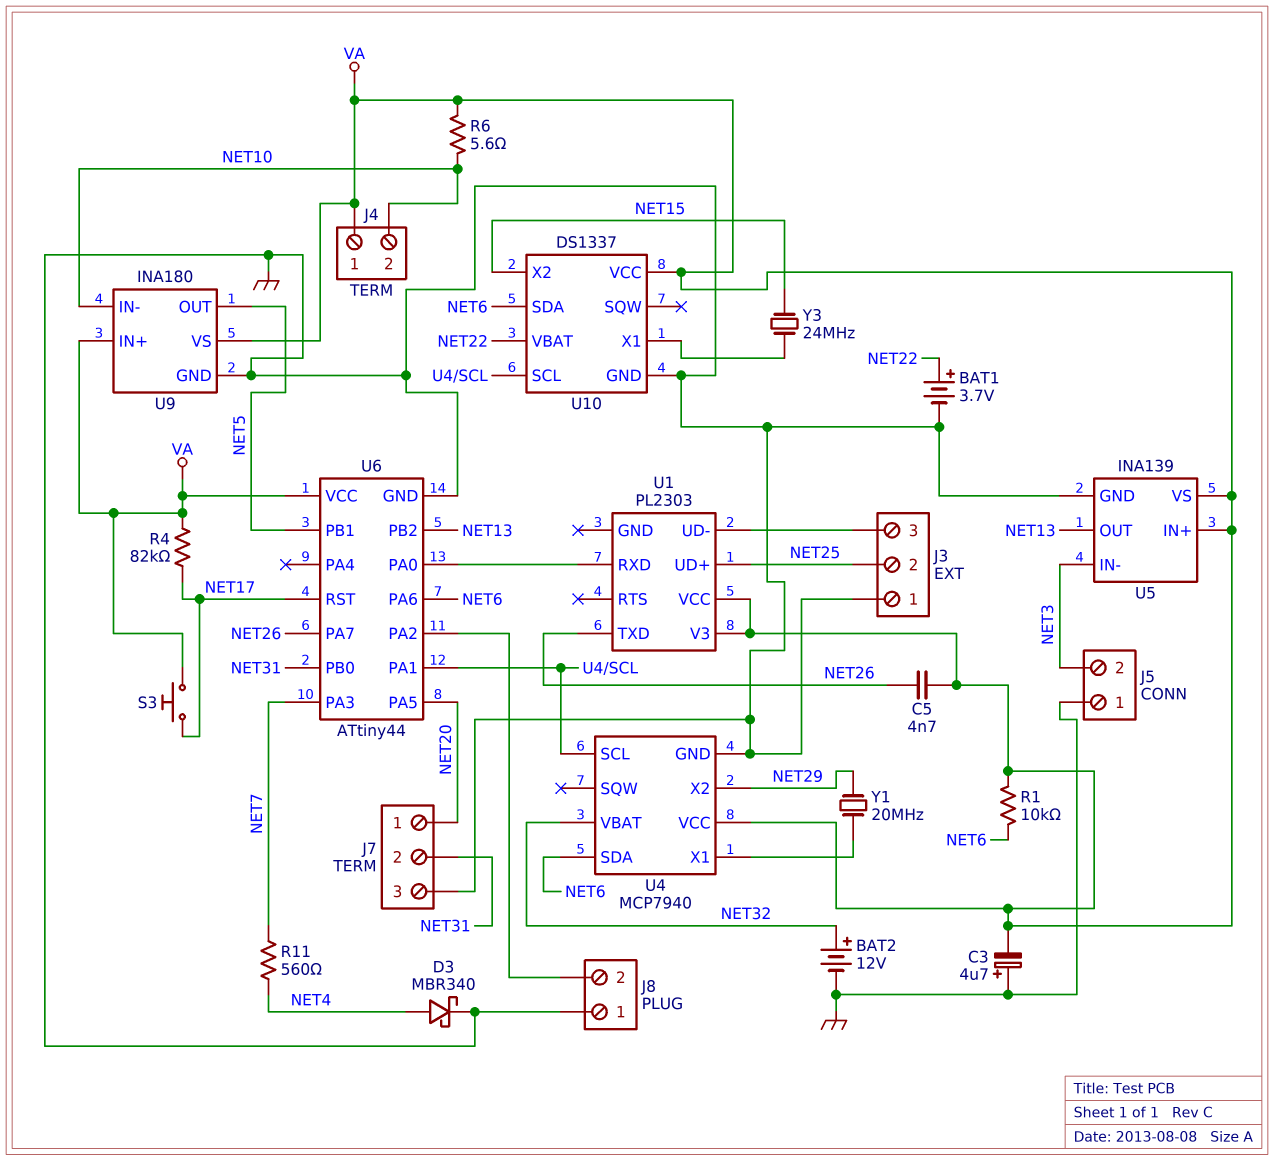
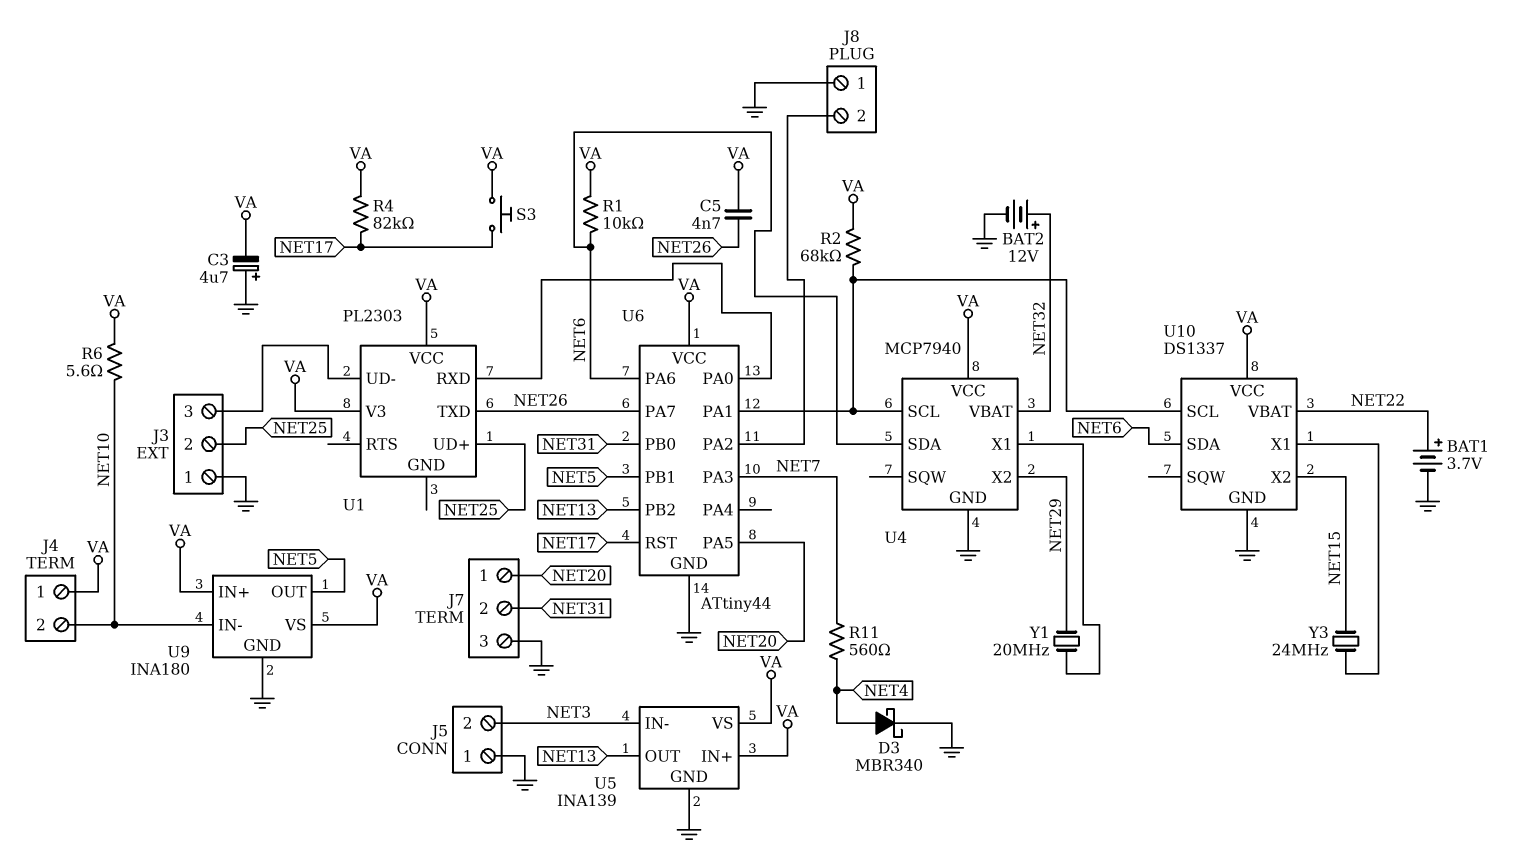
R2: none -> 68k (U4/SCL, VA)

